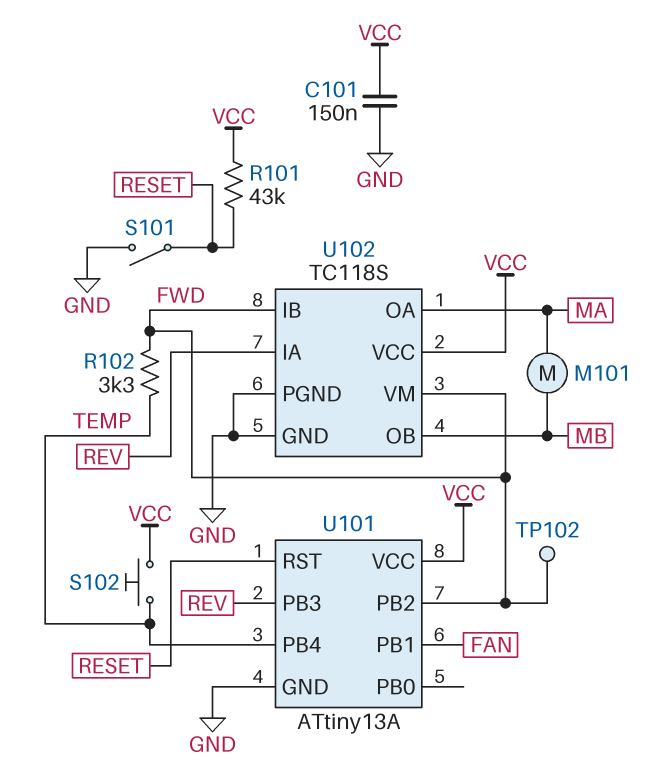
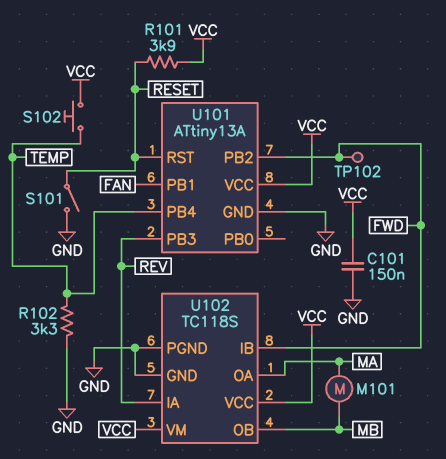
R101: 43k (RESET, VCC) -> 3.9k (RESET, VCC)
R102: 3.3k (FWD, TEMP) -> 3.3k (GND, TEMP)
U102 pin VM: FWD -> VCC

